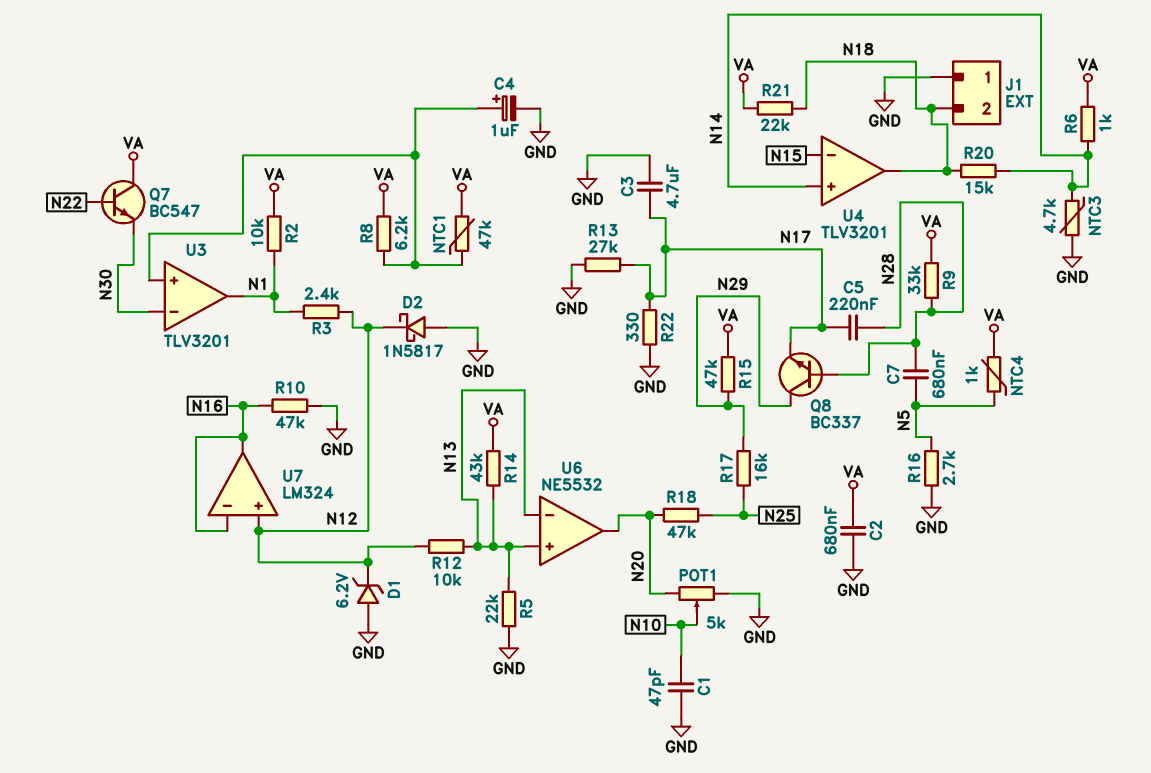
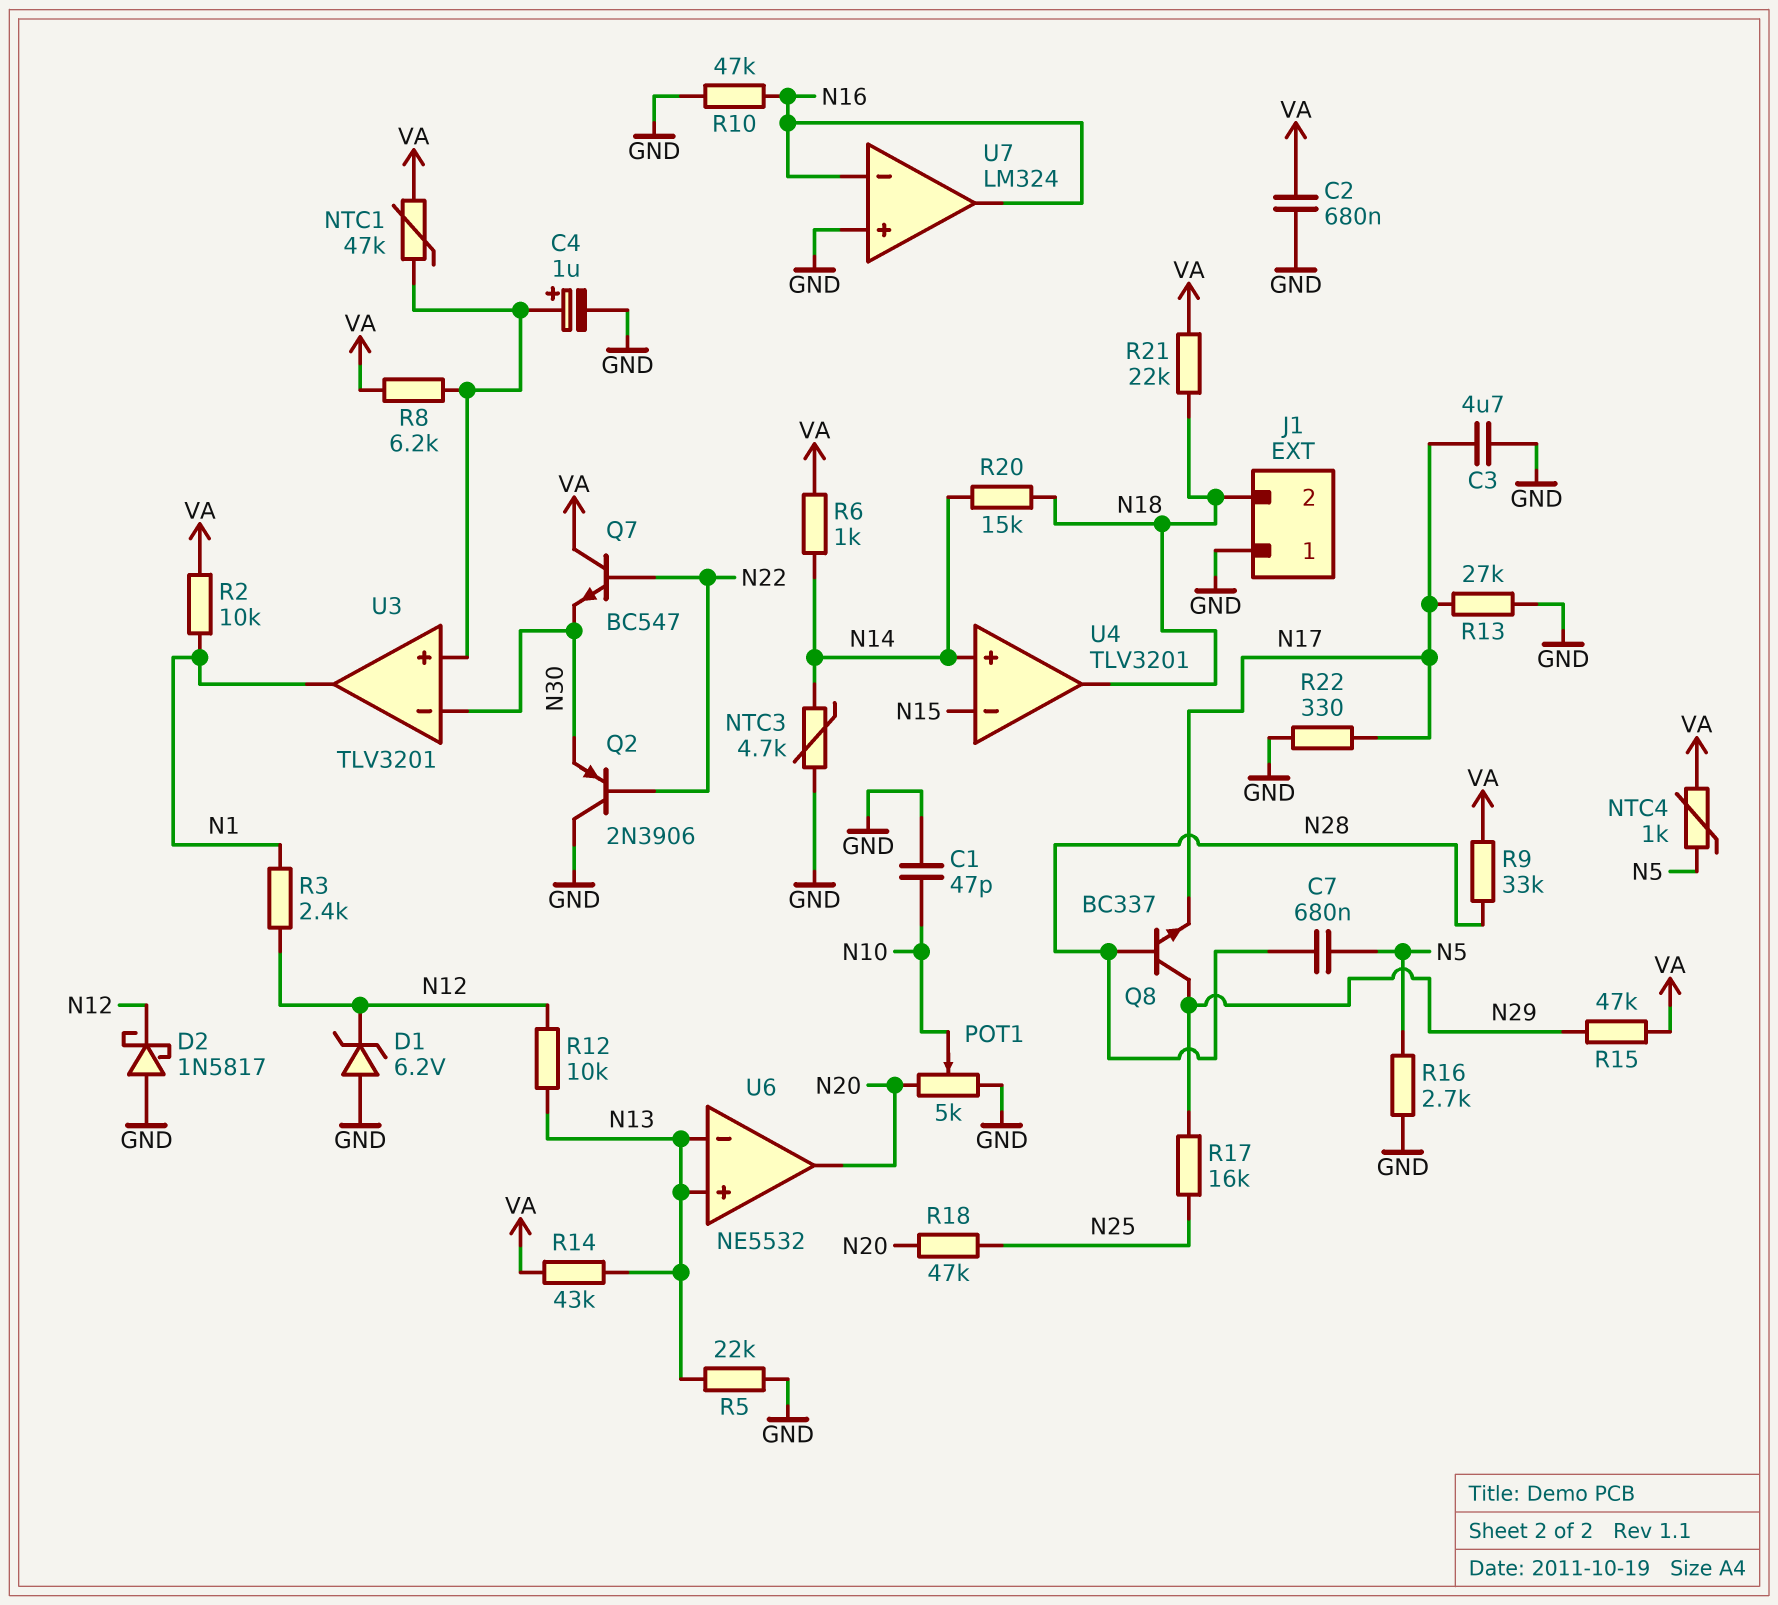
C5: 220nF (N17, N28) -> none
Q2: none -> PNP 2N3906 (B N22, C GND, E N30)
U7 pin in+: N12 -> GND

